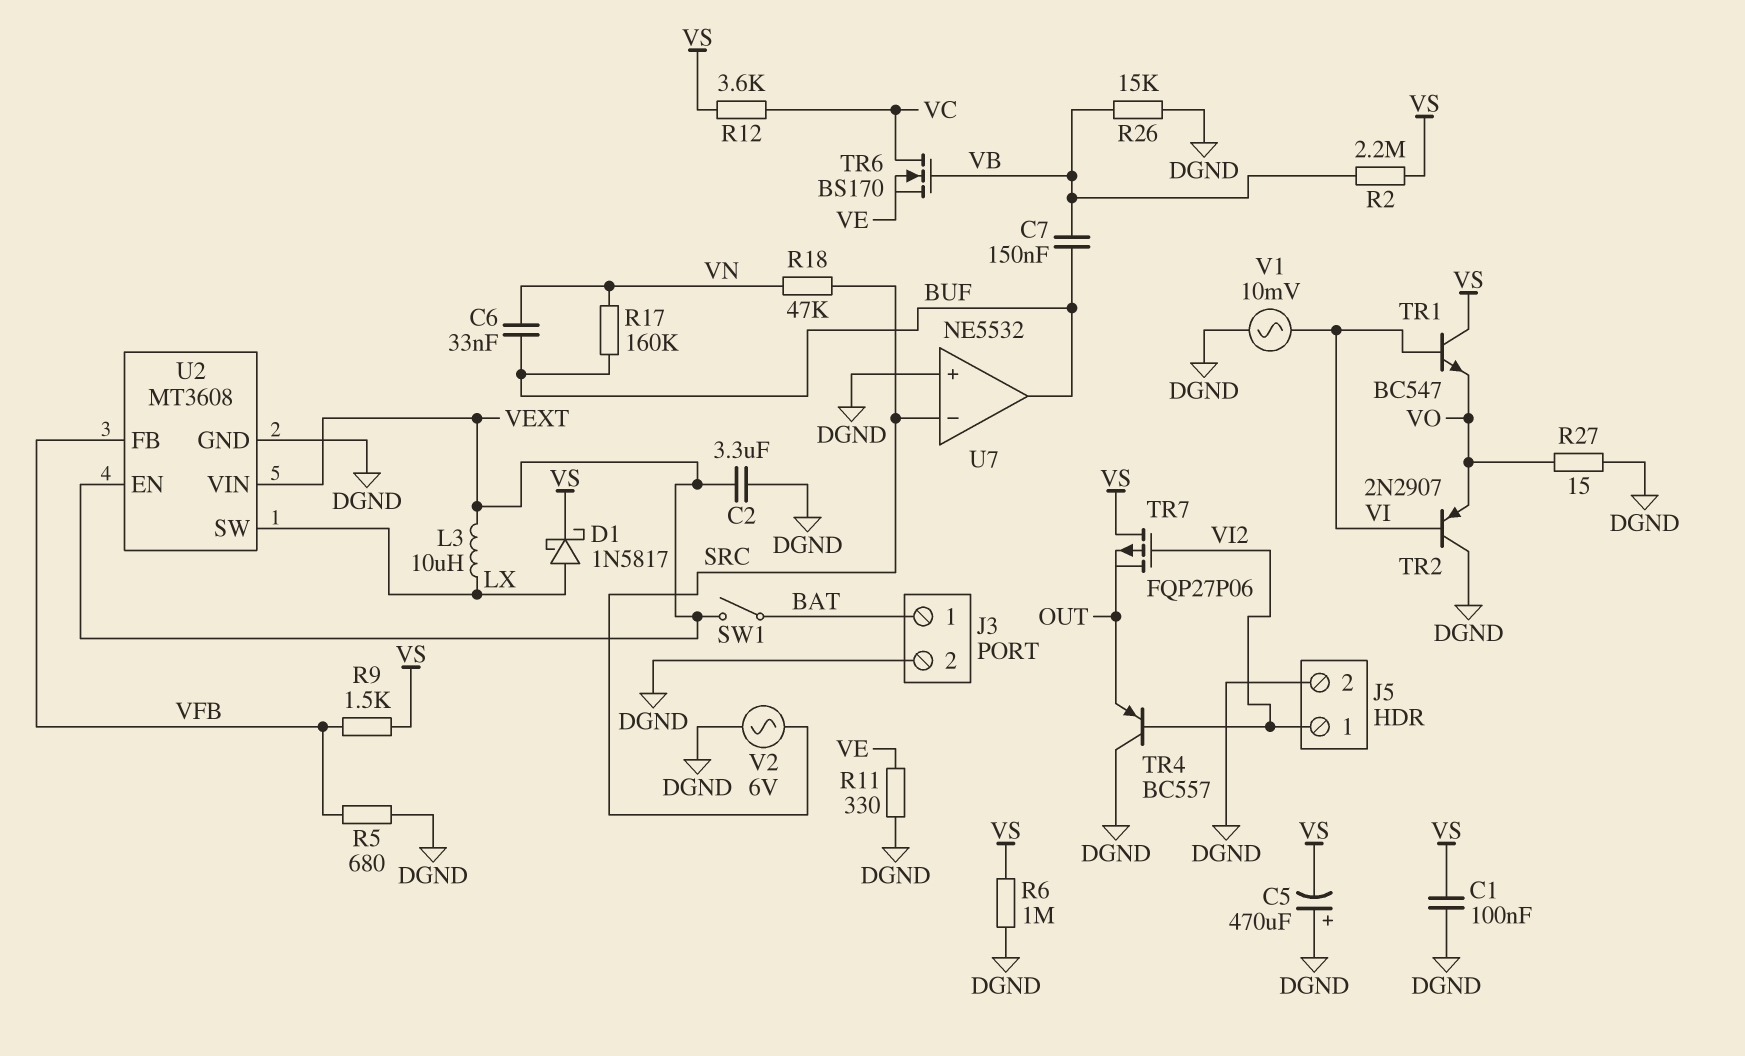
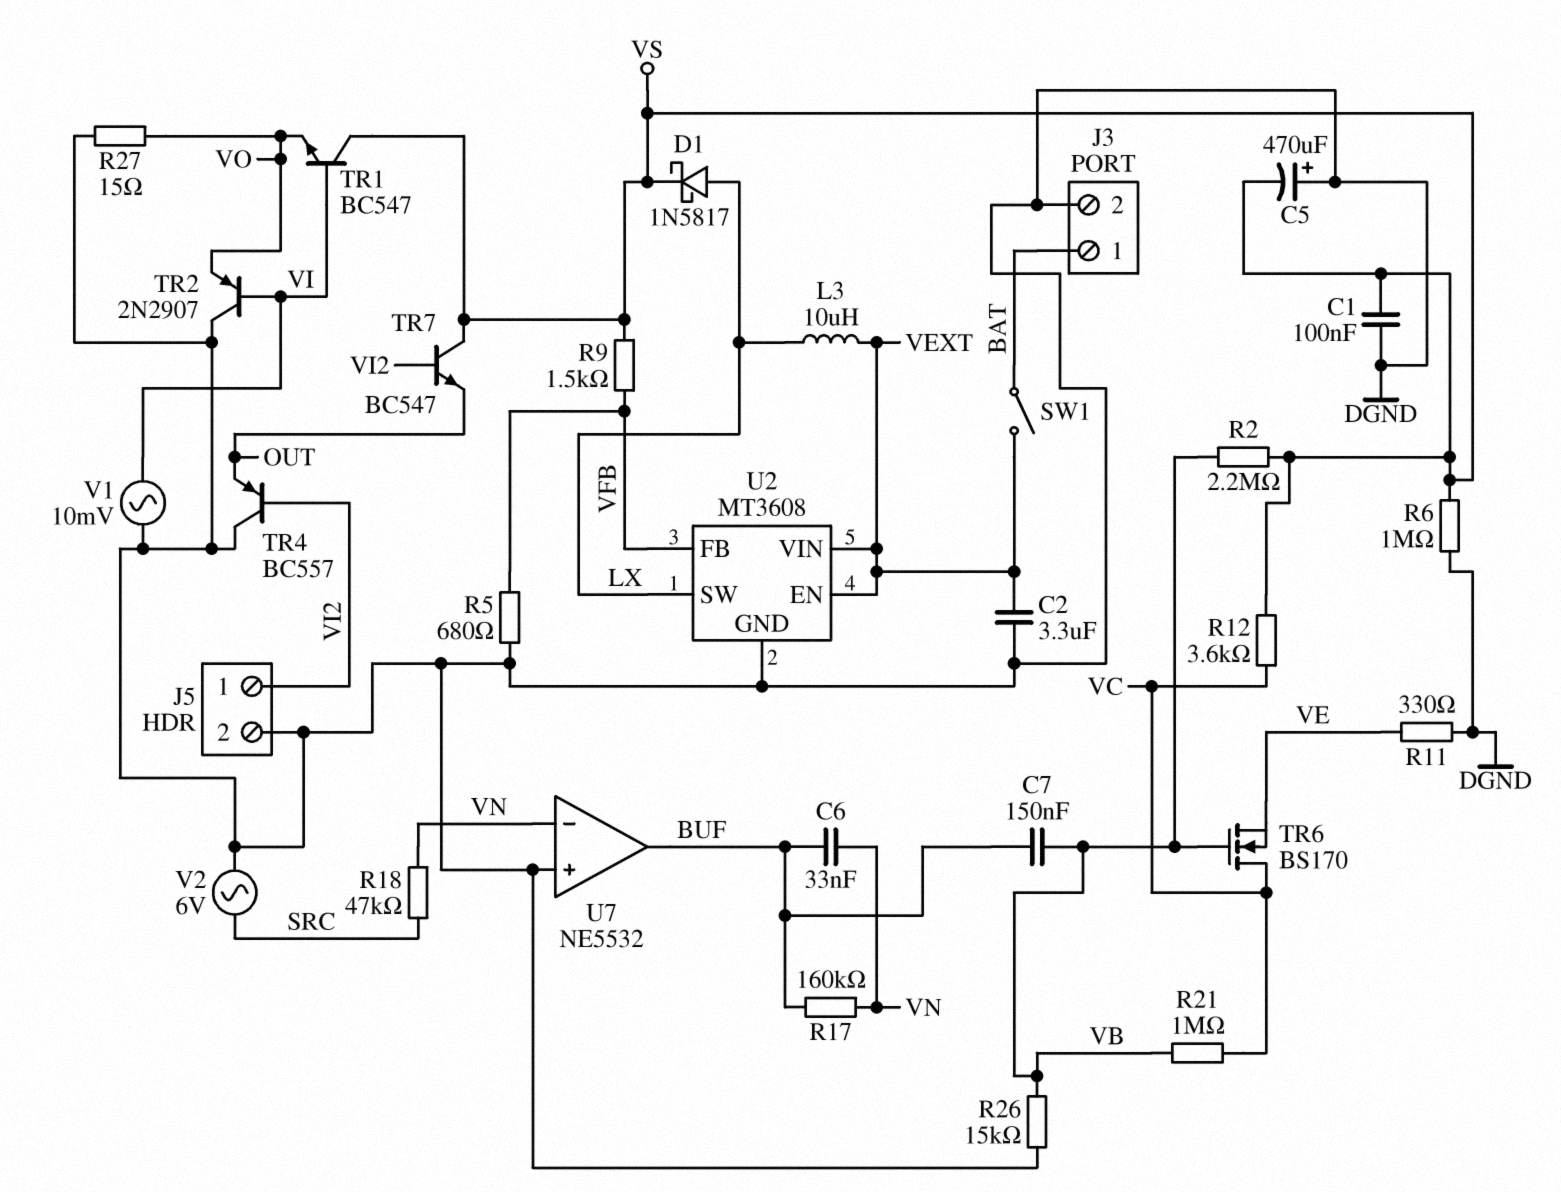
R21: none -> 1M (VB, VC)
TR7: PMOS FQP27P06 (G VI2, D VS, S OUT) -> NPN BC547 (B VI2, C VS, E OUT)
U7 pin in-: SRC -> VN

